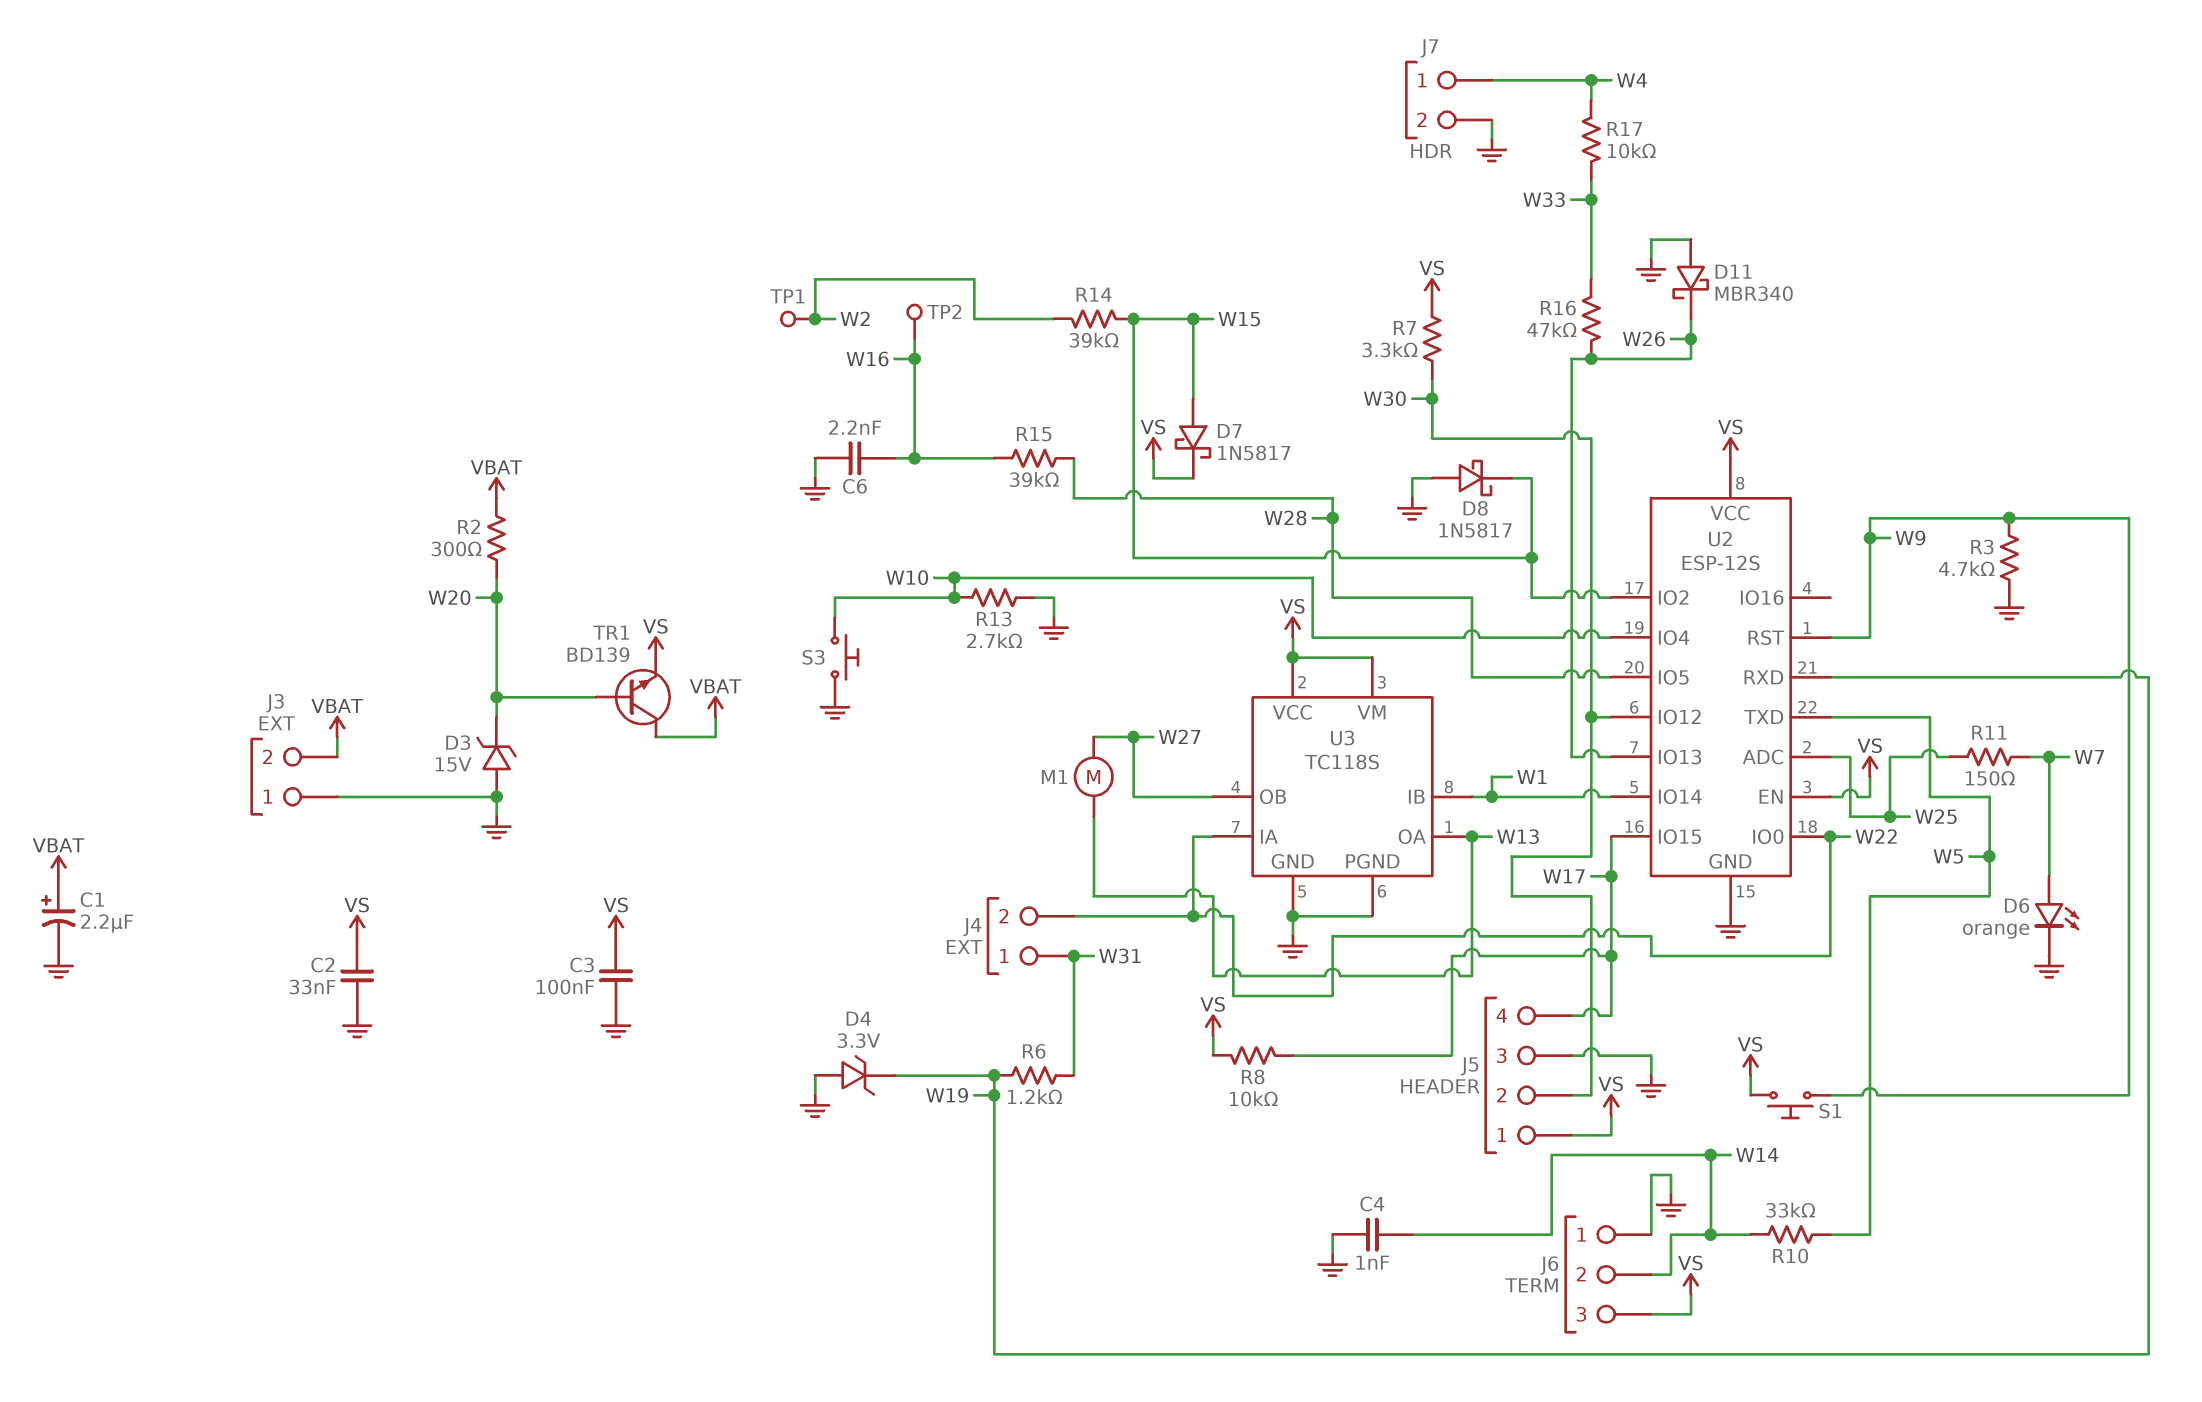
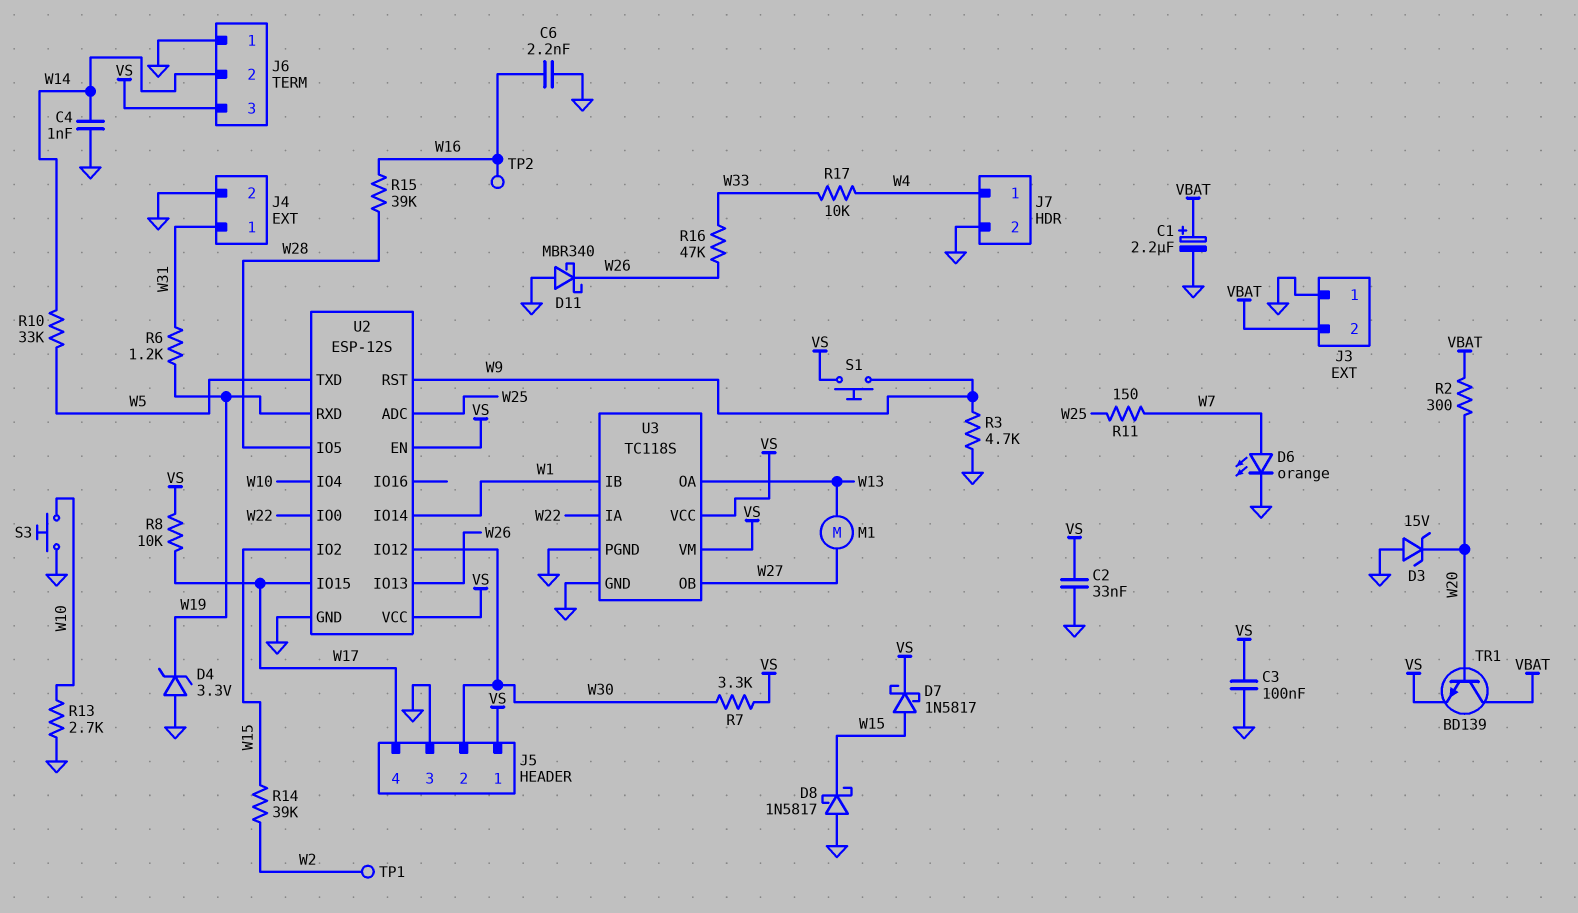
J4 pin 2: W22 -> GND

